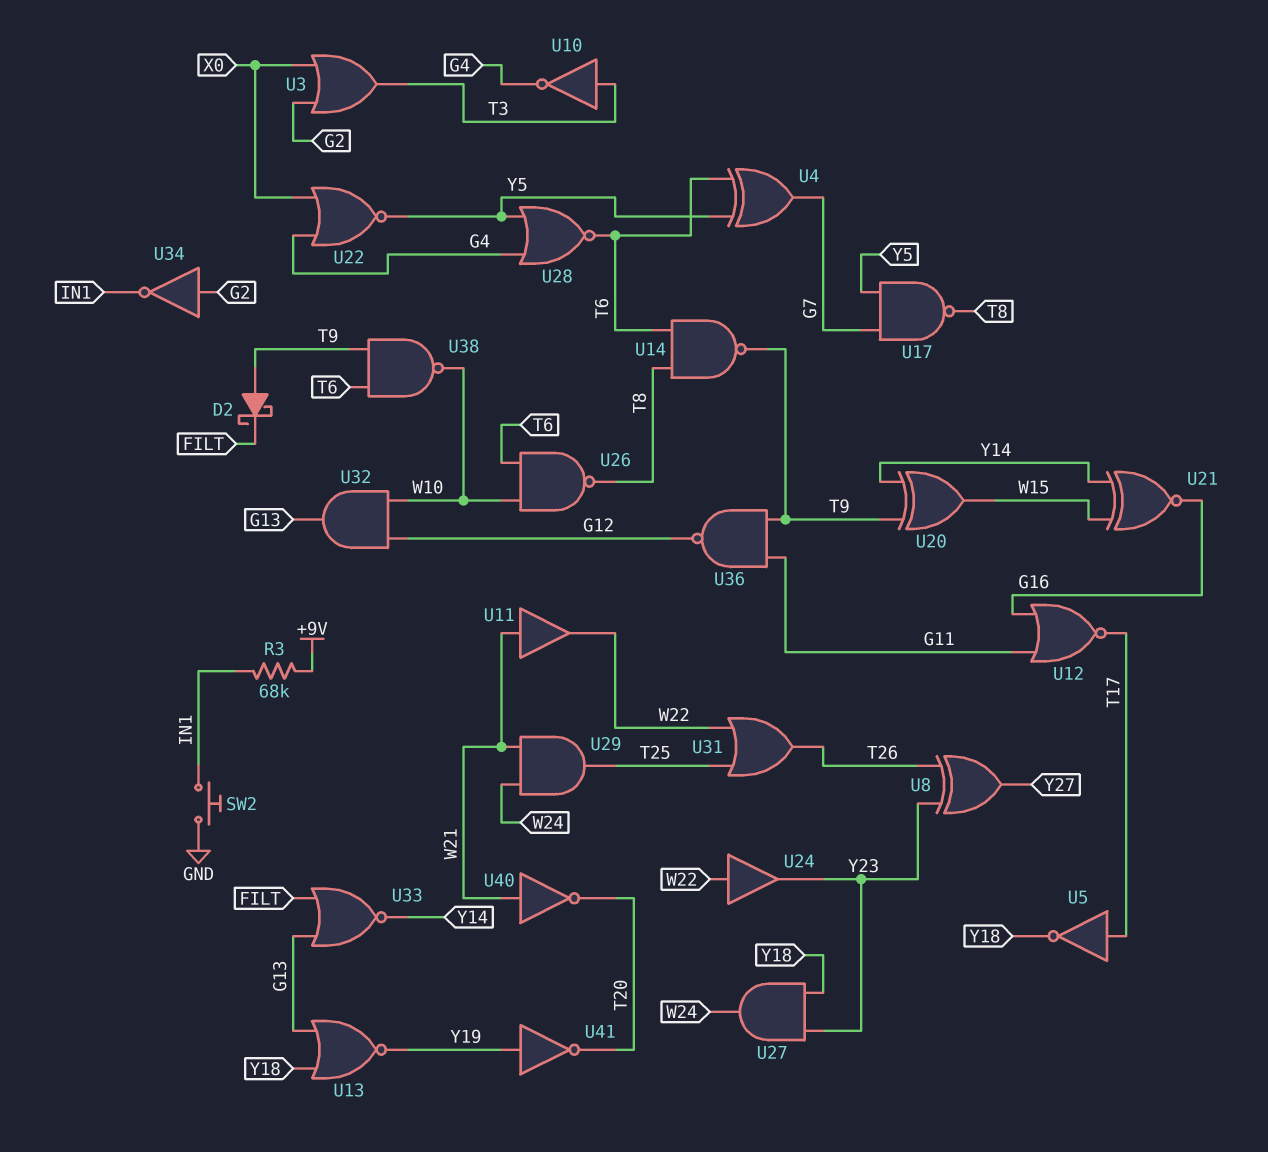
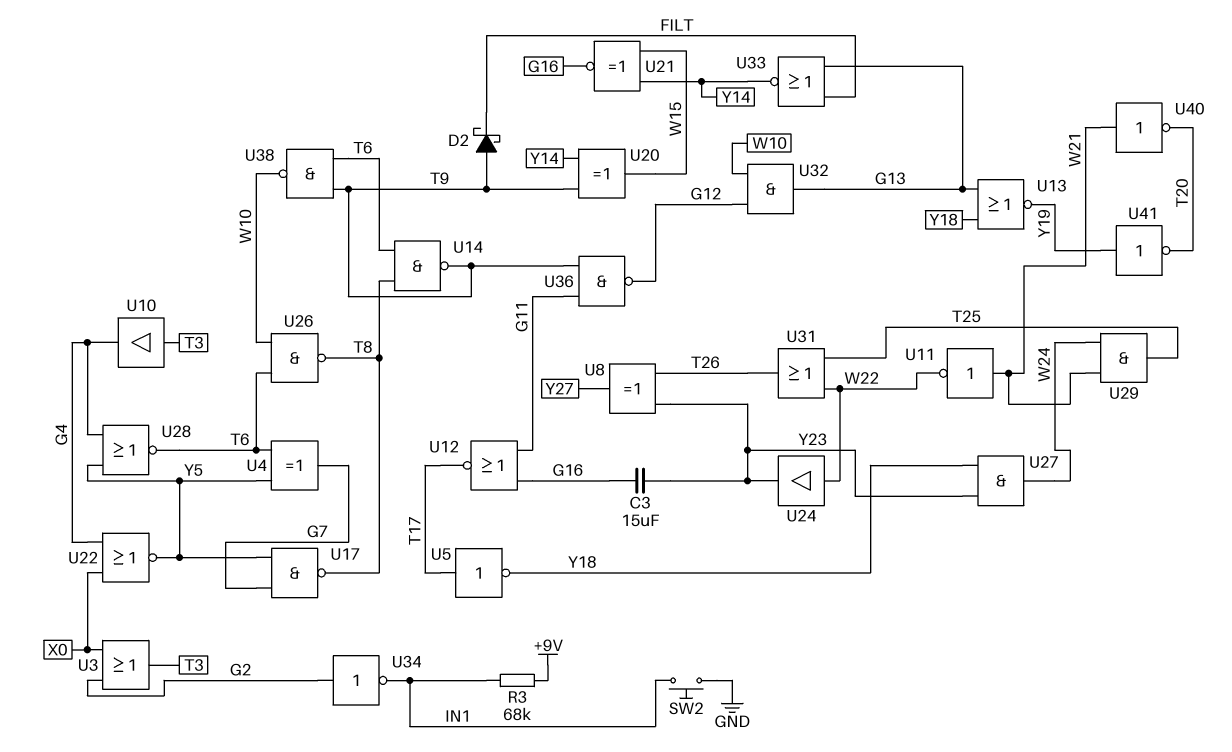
C3: none -> 15uF (G16, Y23)
U10: NOT (in T3, out G4) -> buffer (in T3, out G4)
U11: buffer (in W21, out W22) -> NOT (in W21, out W22)

